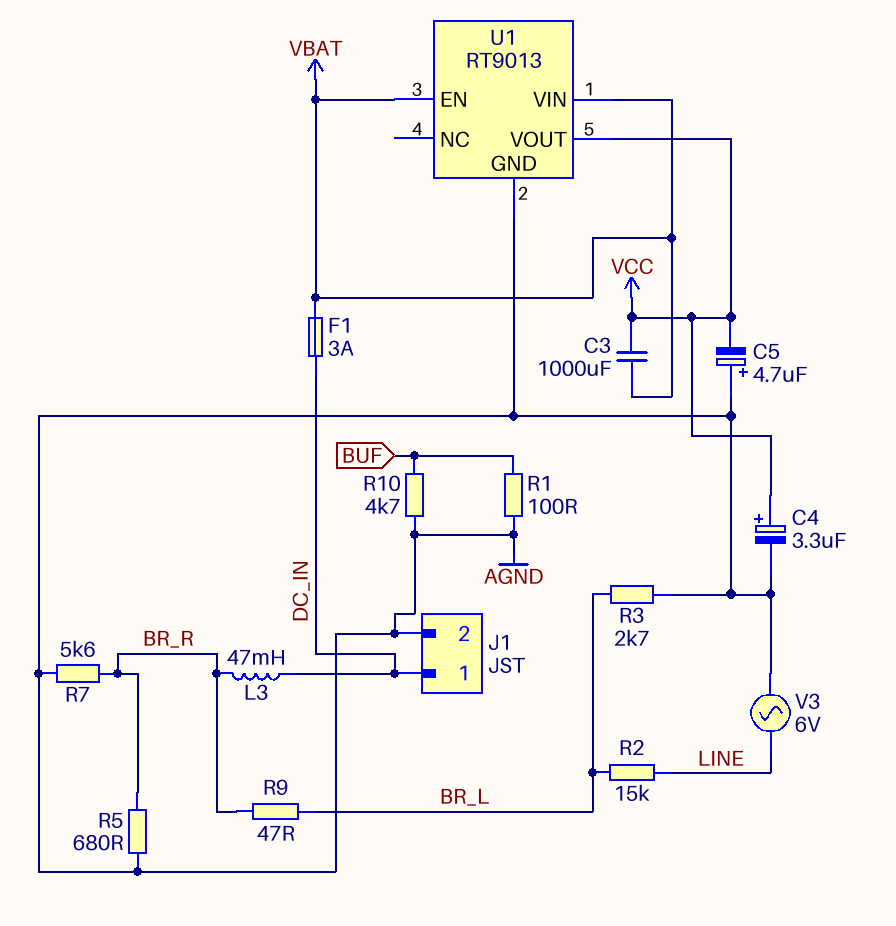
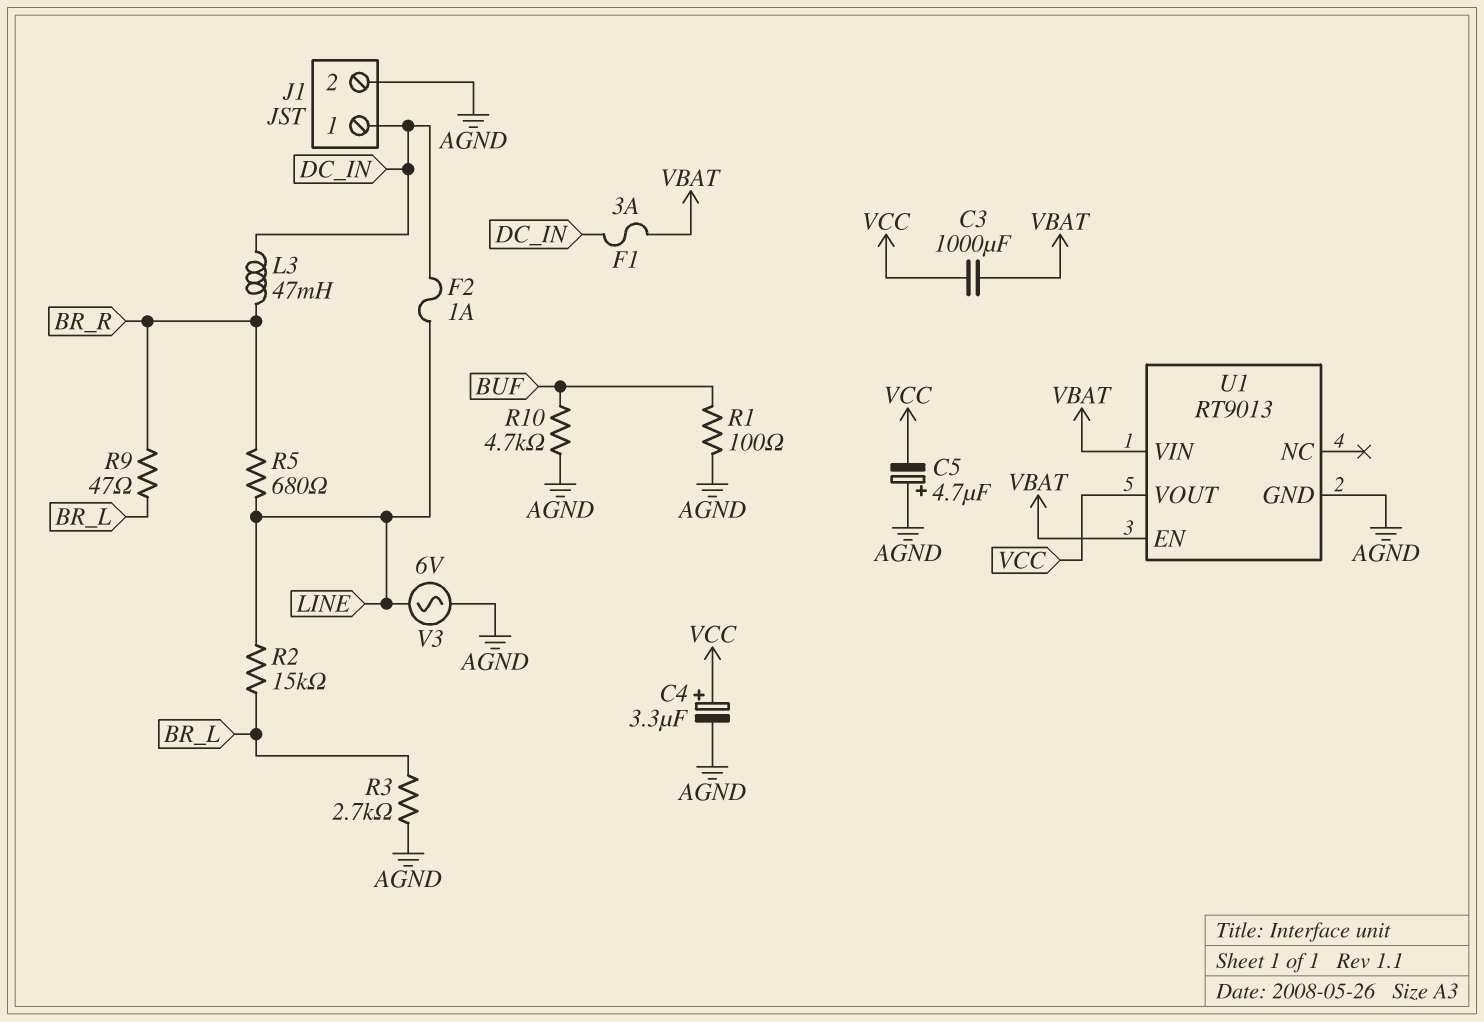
F2: none -> 1A (DC_IN, LINE)
R5: 680 (AGND, BR_R) -> 680 (BR_R, LINE)
R7: 5.6k (AGND, BR_R) -> none

